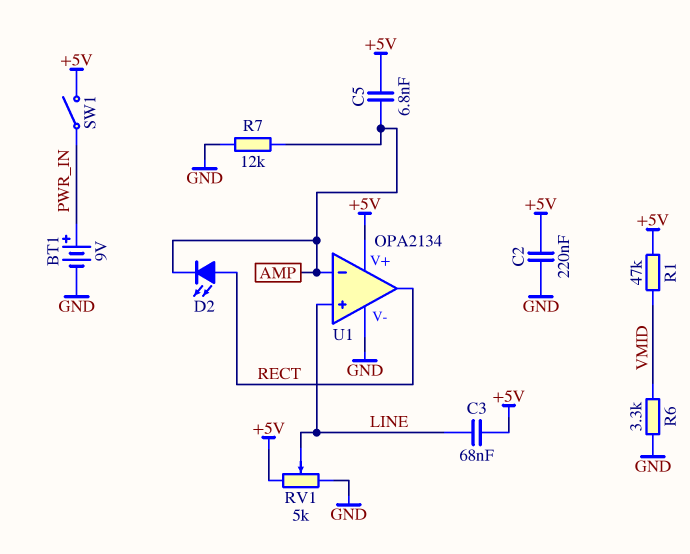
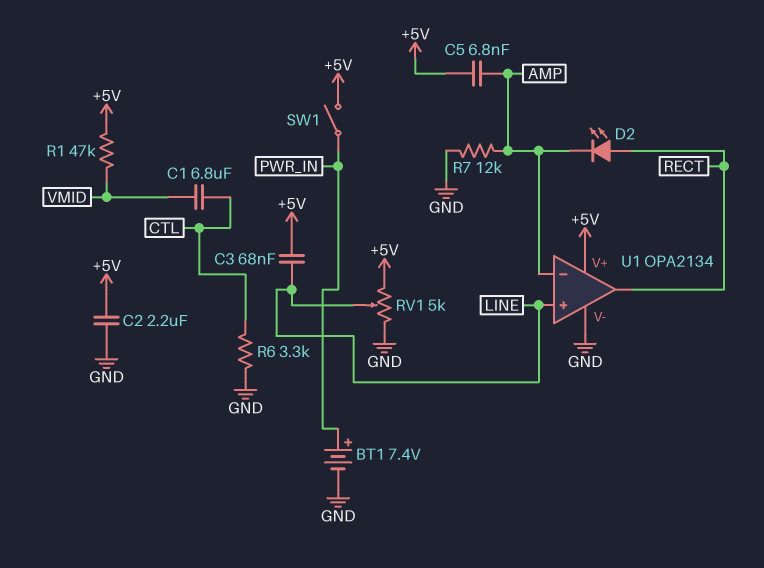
BT1: 9V (plus PWR_IN, minus GND) -> 7.4V (plus PWR_IN, minus GND)
C1: none -> 6.8uF (CTL, VMID)
C2: 220nF (+5V, GND) -> 2.2uF (+5V, GND)
R6: 3.3k (GND, VMID) -> 3.3k (CTL, GND)

